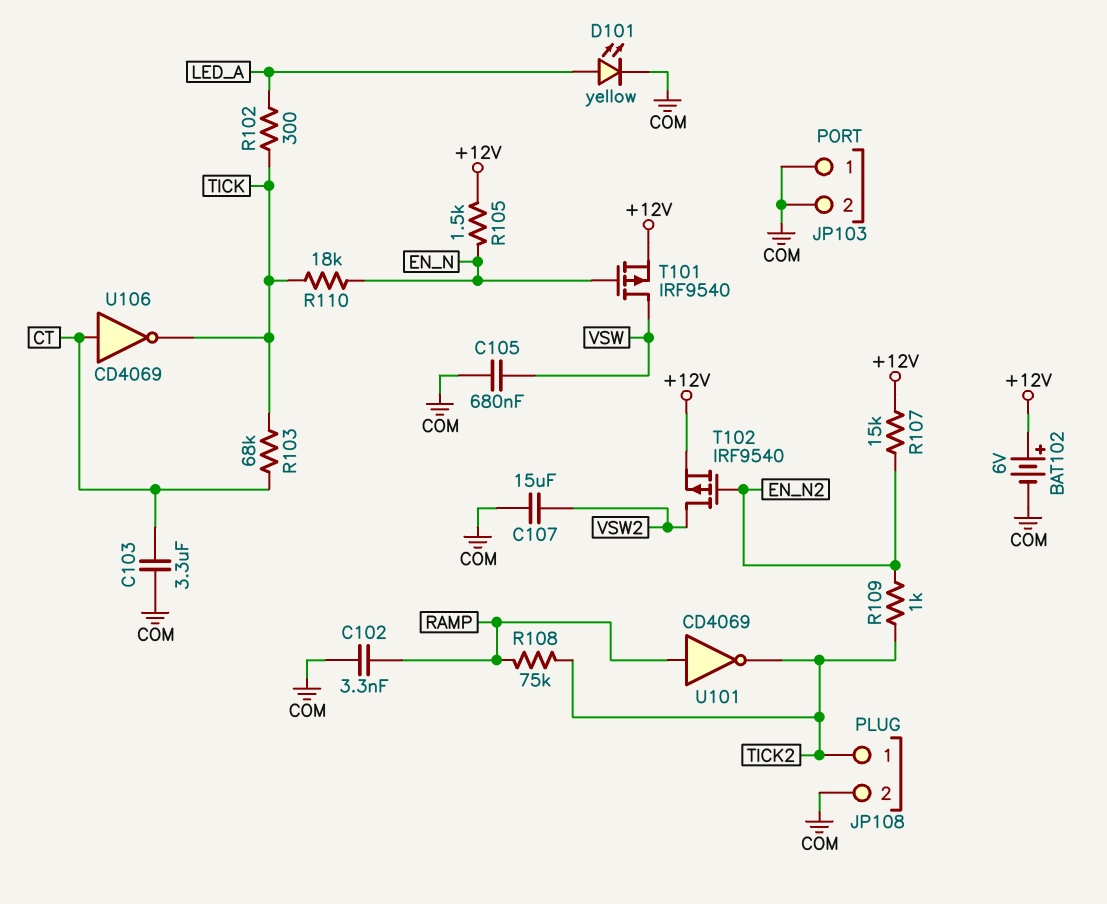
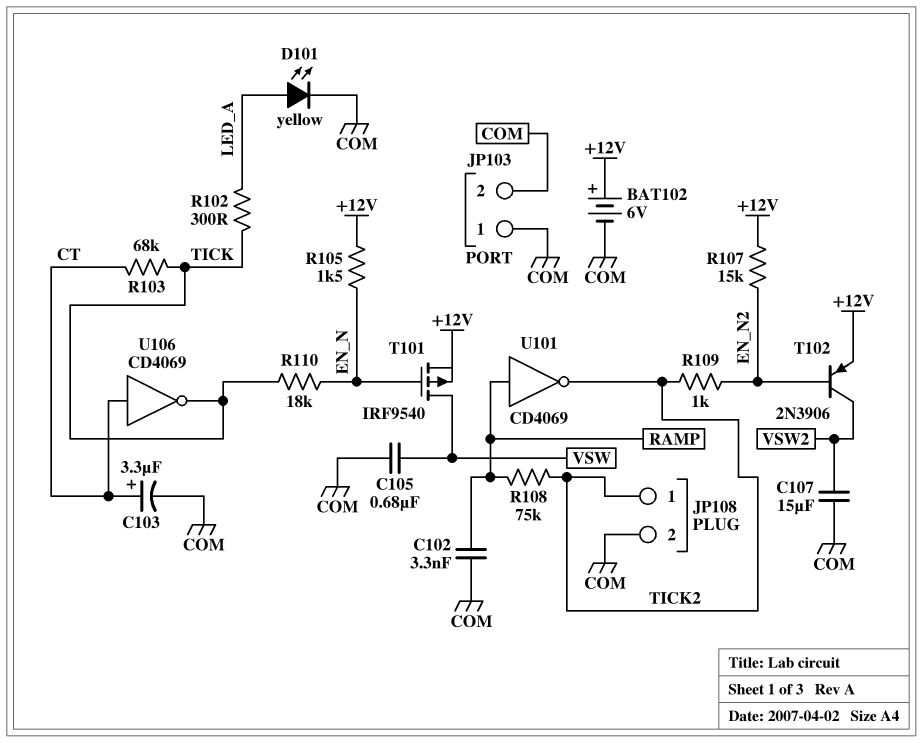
C103: 3.3uF (COM, CT) -> 3.3uF (plus CT, minus COM)
T102: PMOS IRF9540 (G EN_N2, D VSW2, S +12V) -> PNP 2N3906 (B EN_N2, C VSW2, E +12V)

